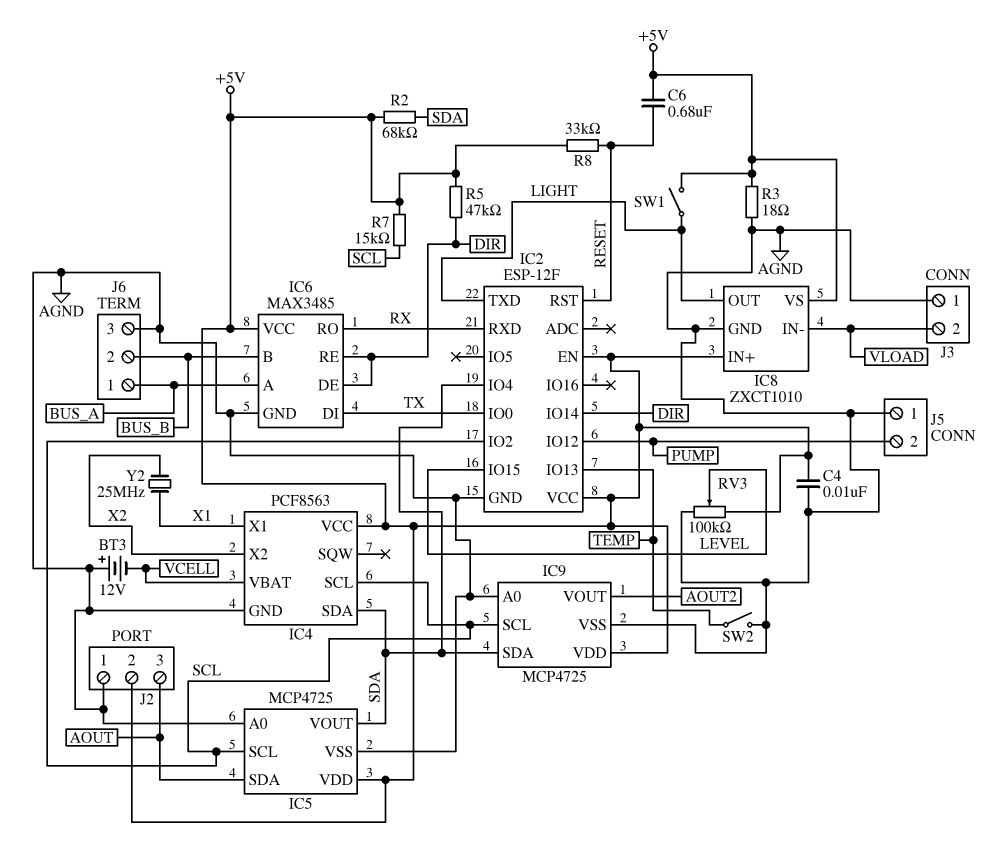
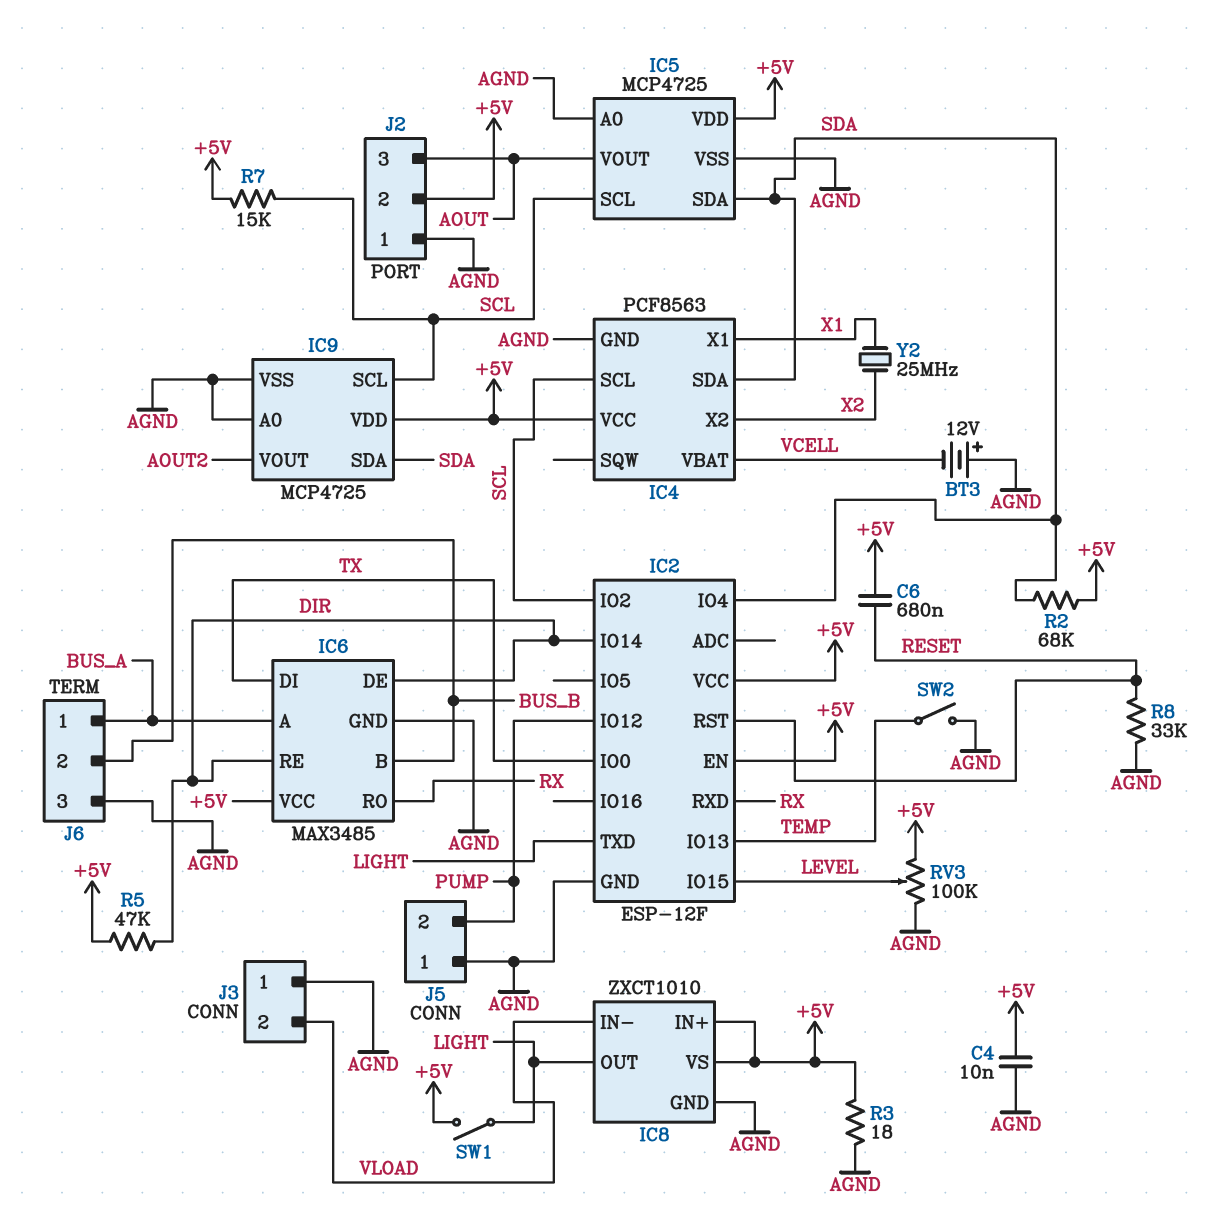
IC5 pin SDA: AOUT -> SDA
IC5 pin VOUT: SDA -> AOUT
R8: 33k (+5V, RESET) -> 33k (AGND, RESET)

